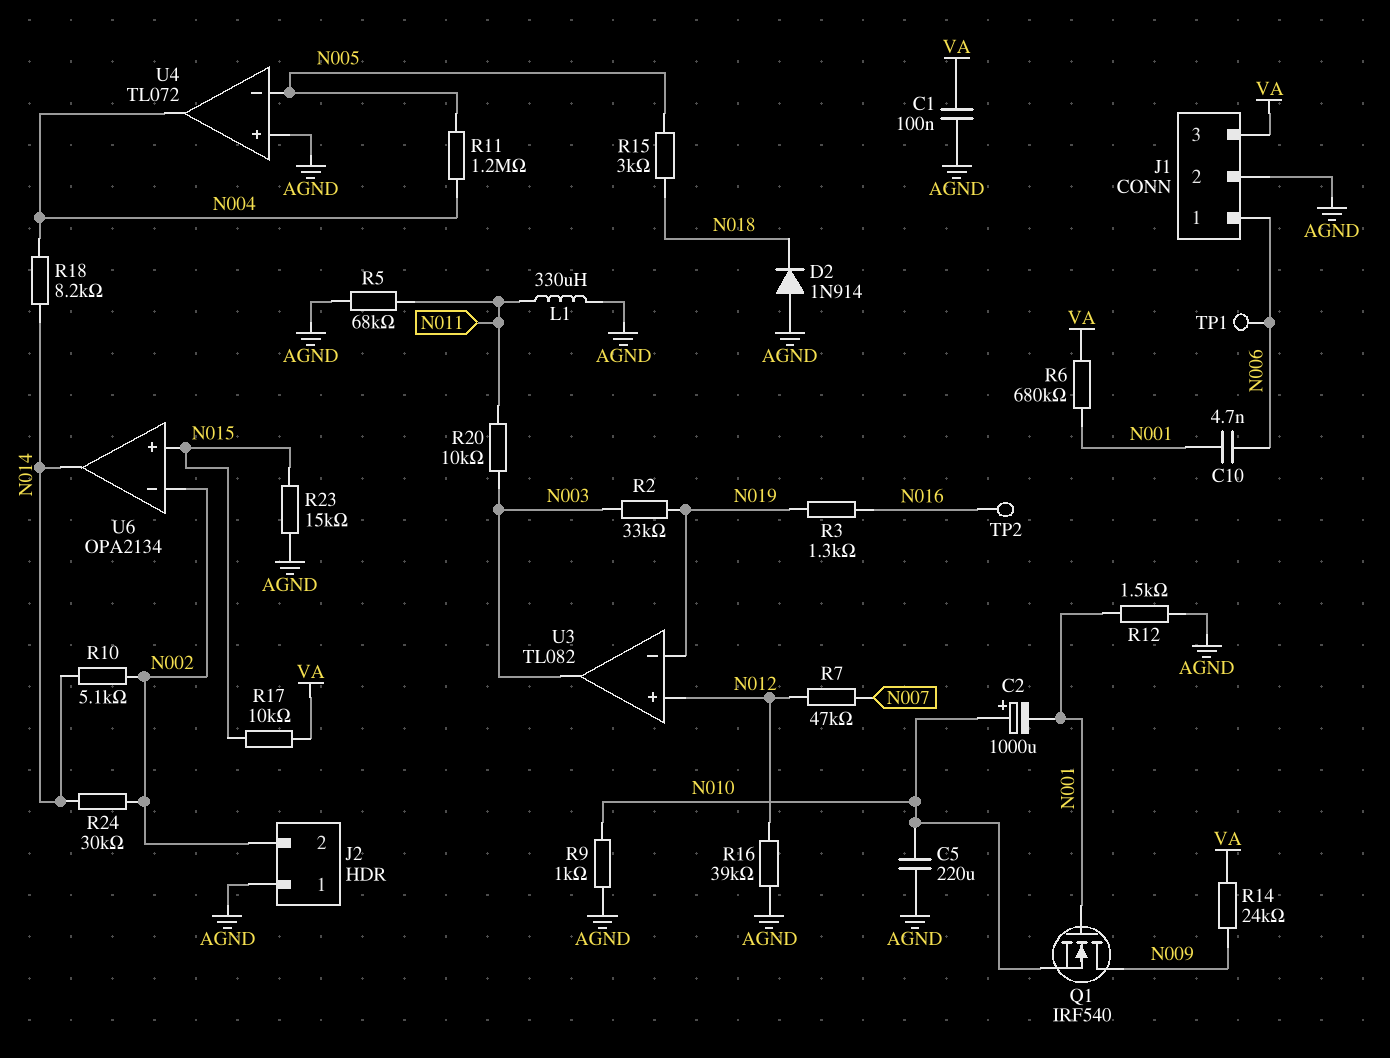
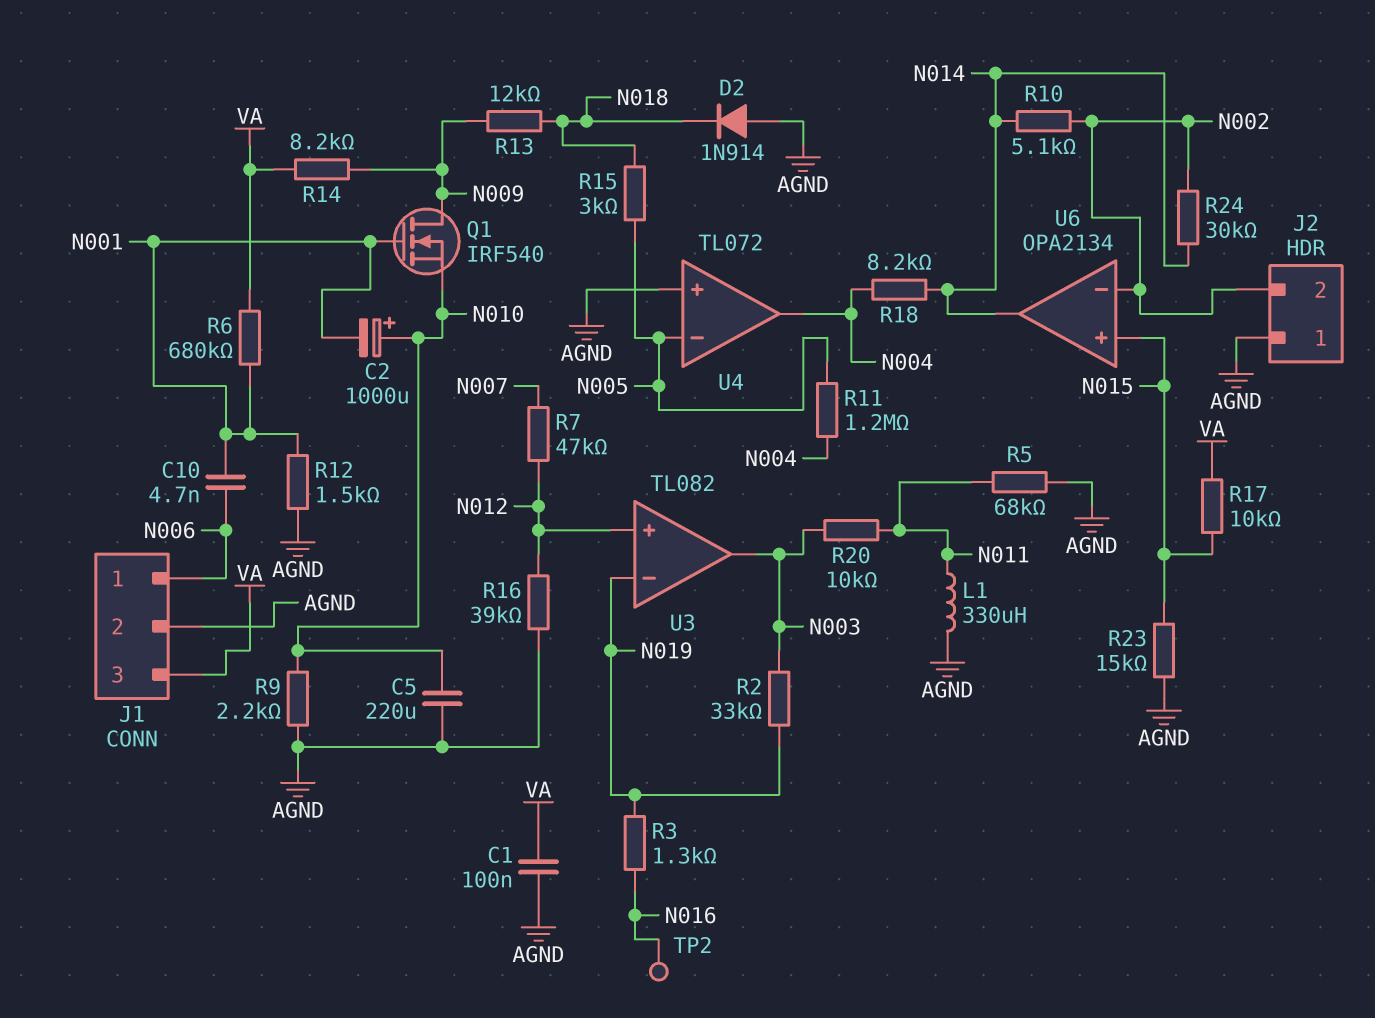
R9: 1k (AGND, N010) -> 2.2k (AGND, N010)
R13: none -> 12k (N009, N018)
R14: 24k (N009, VA) -> 8.2k (N009, VA)
TP1: test point (N006) -> none

